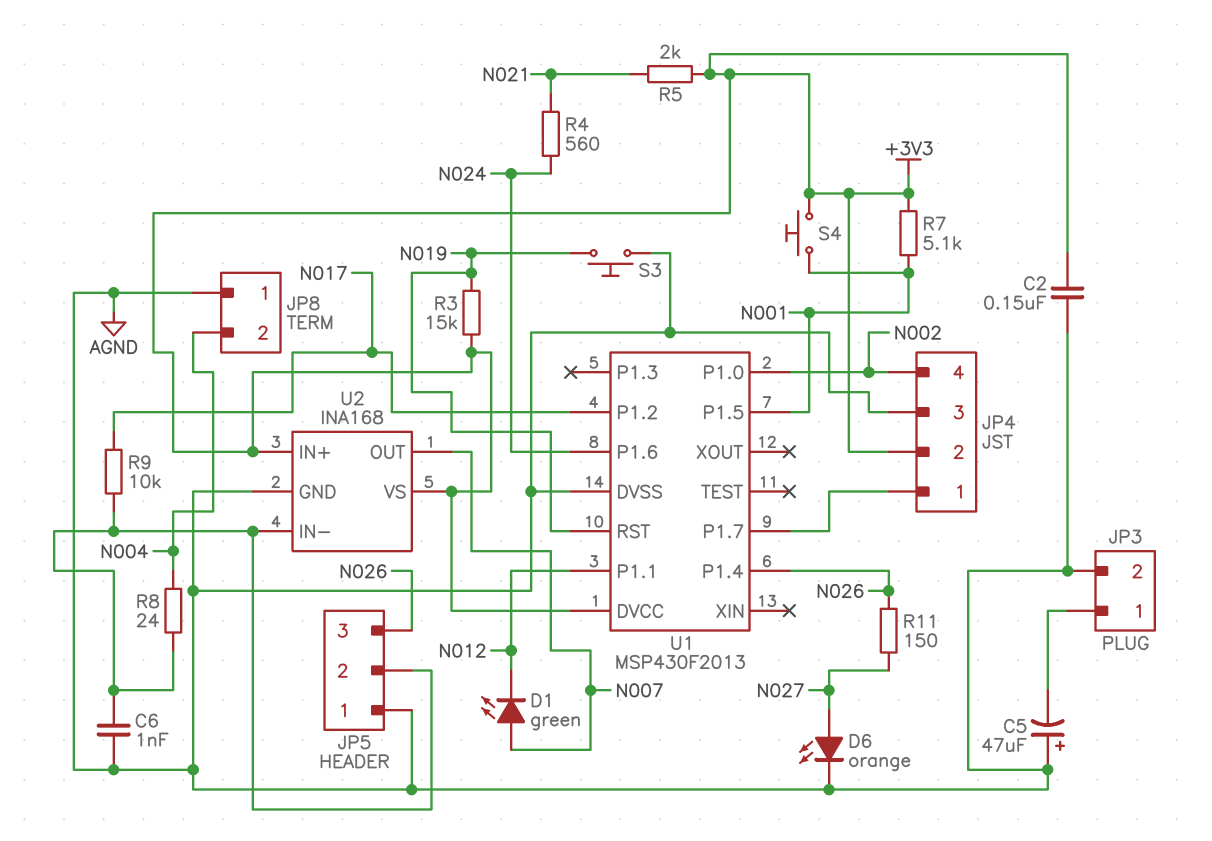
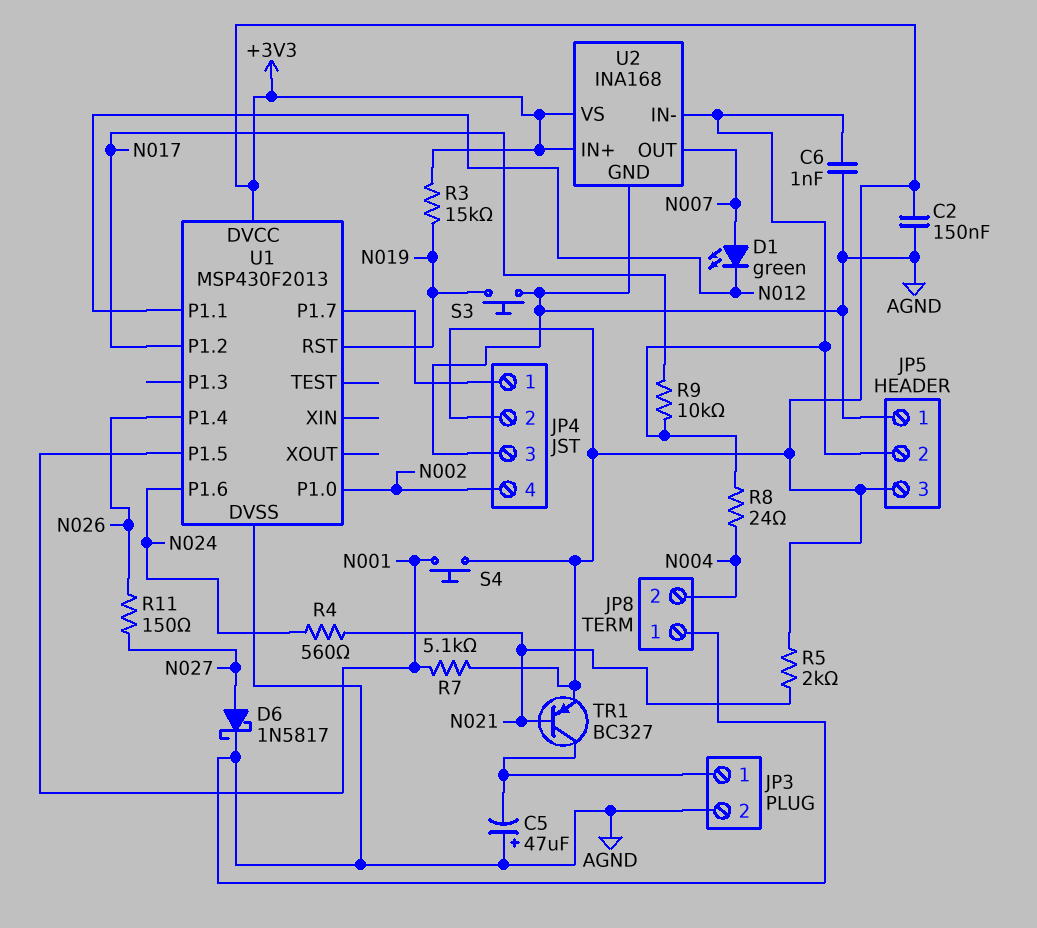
D6: LED orange (A N027, K AGND) -> schottky 1N5817 (A N027, K AGND)
JP5 pin 3: N026 -> +3V3
TR1: none -> PNP BC327 (B N021, C JP3/1, E +3V3)

